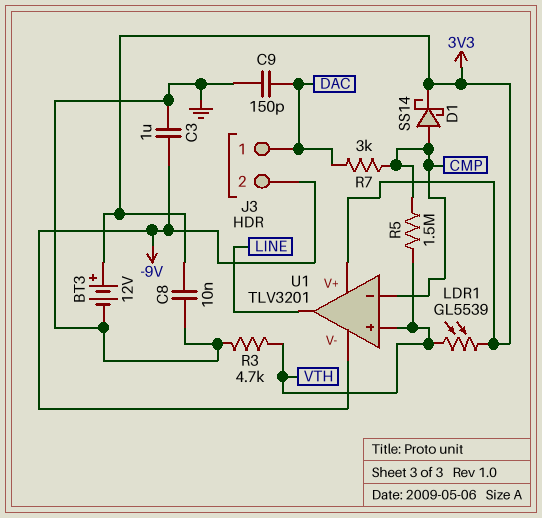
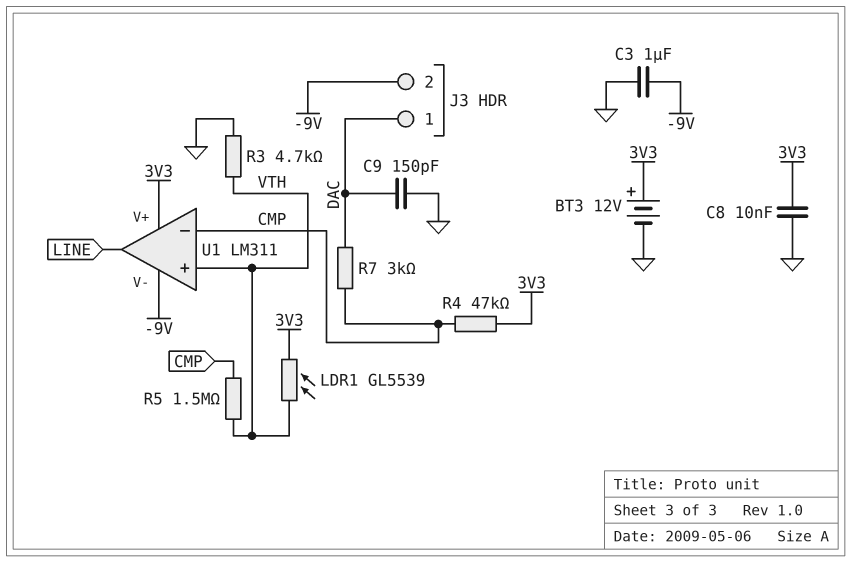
D1: schottky SS14 (A CMP, K 3V3) -> none
R4: none -> 47k (3V3, CMP)
U1: TLV3201 -> LM311

